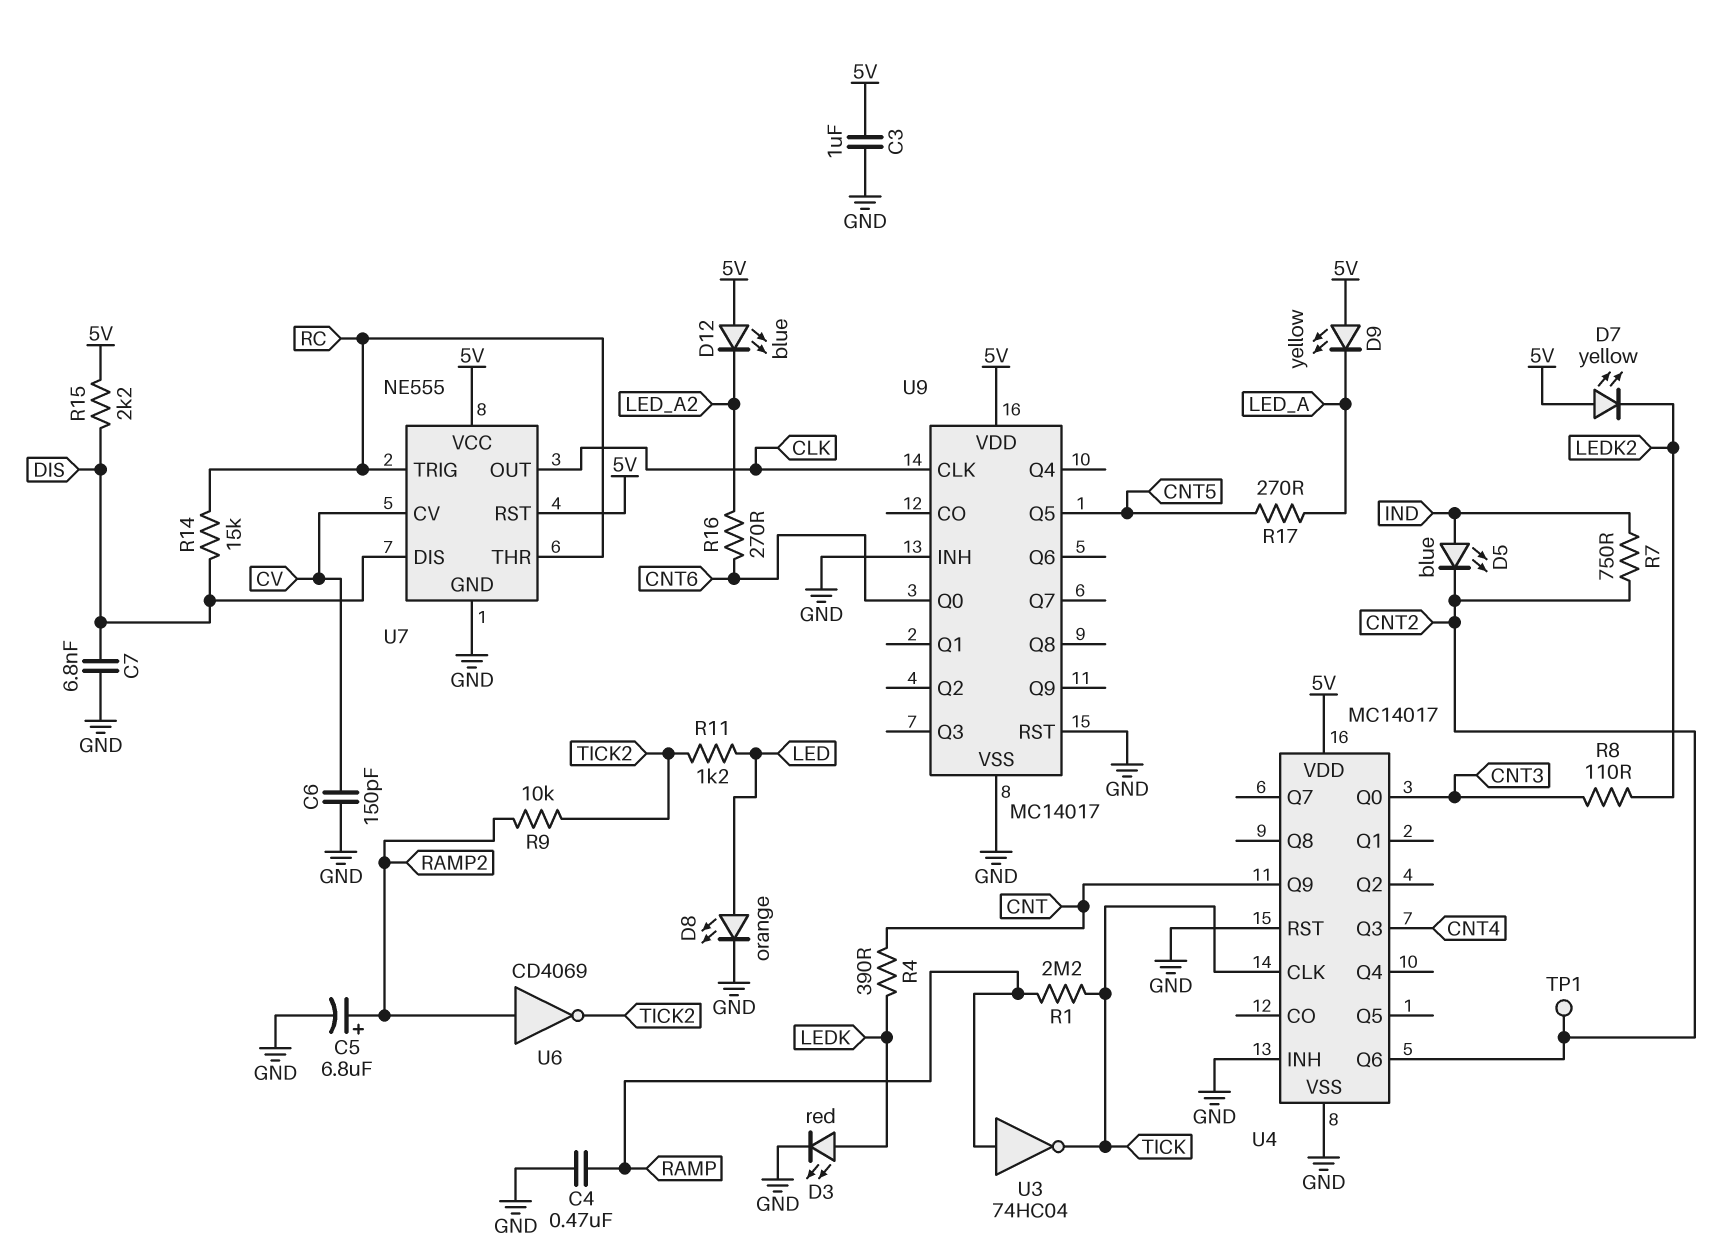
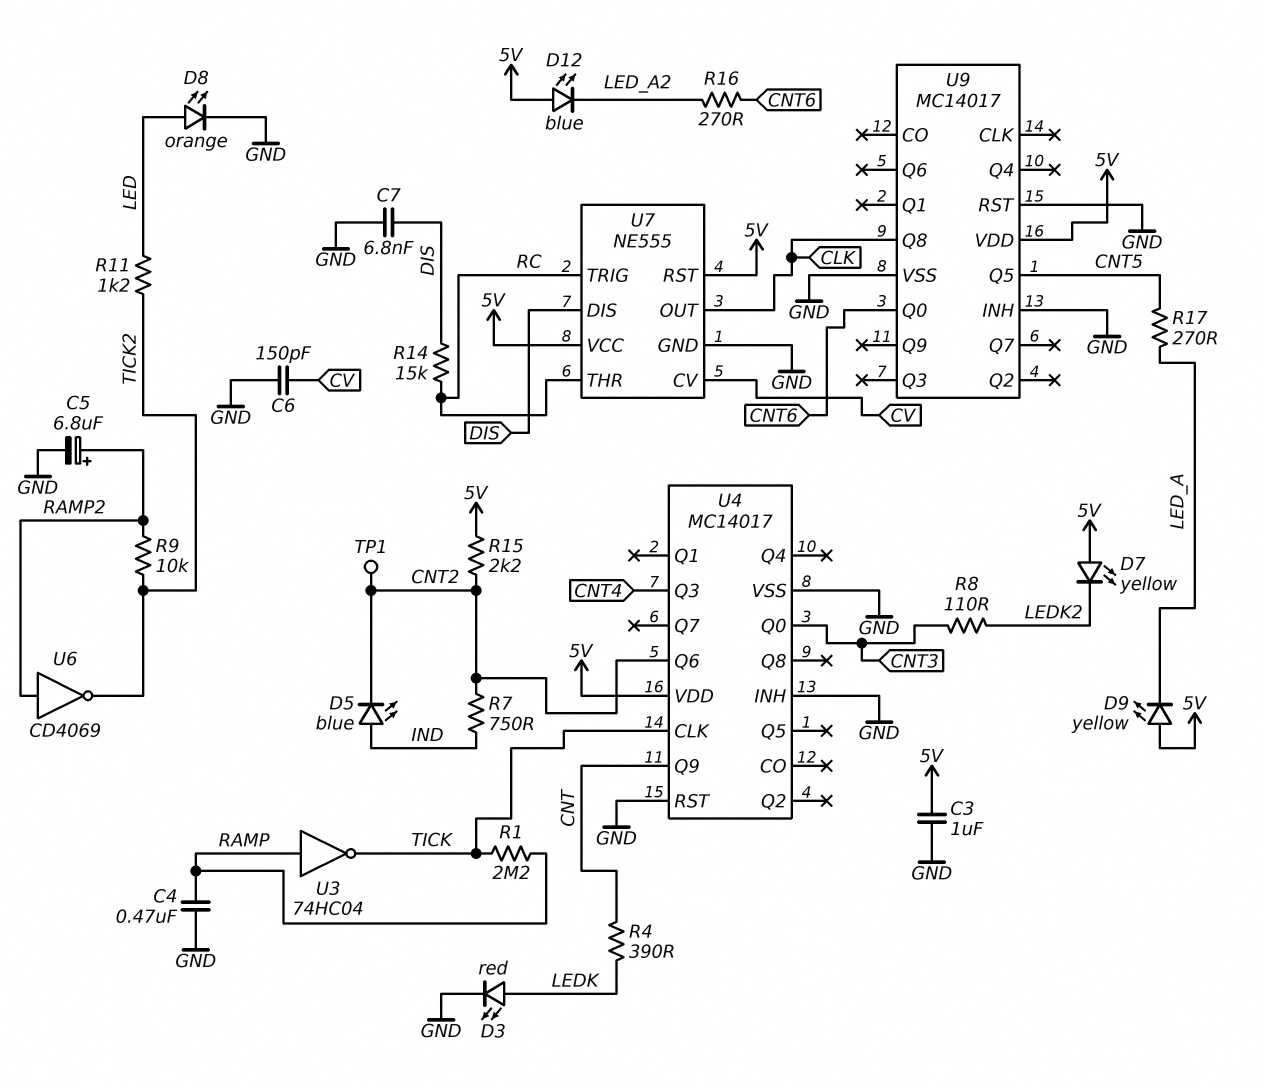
R15: 2.2k (5V, DIS) -> 2.2k (5V, CNT2)
U9 pin CLK: CLK -> none
U9 pin Q8: none -> CLK

